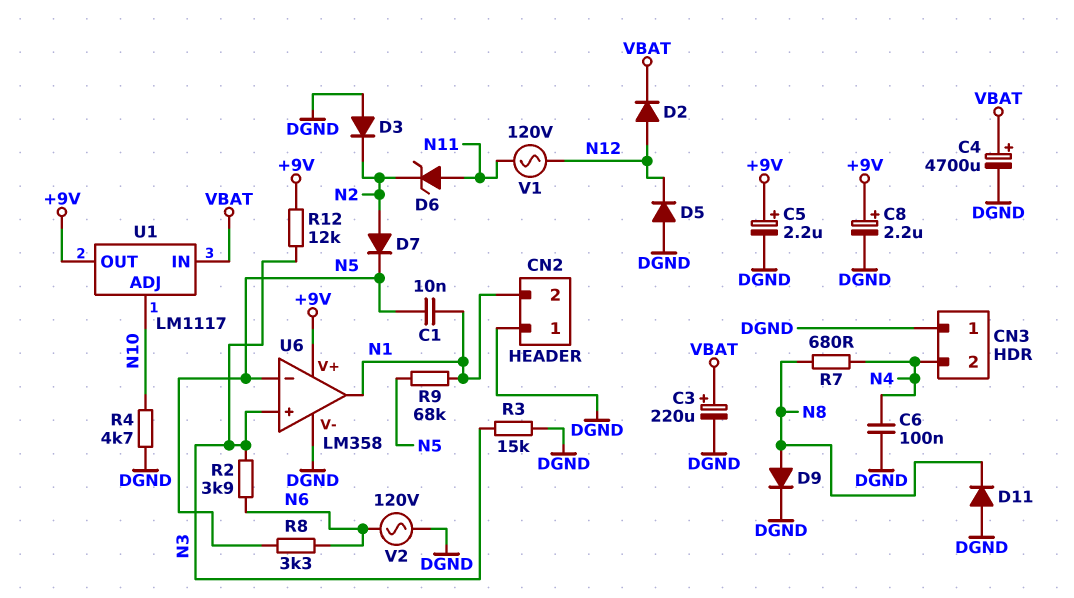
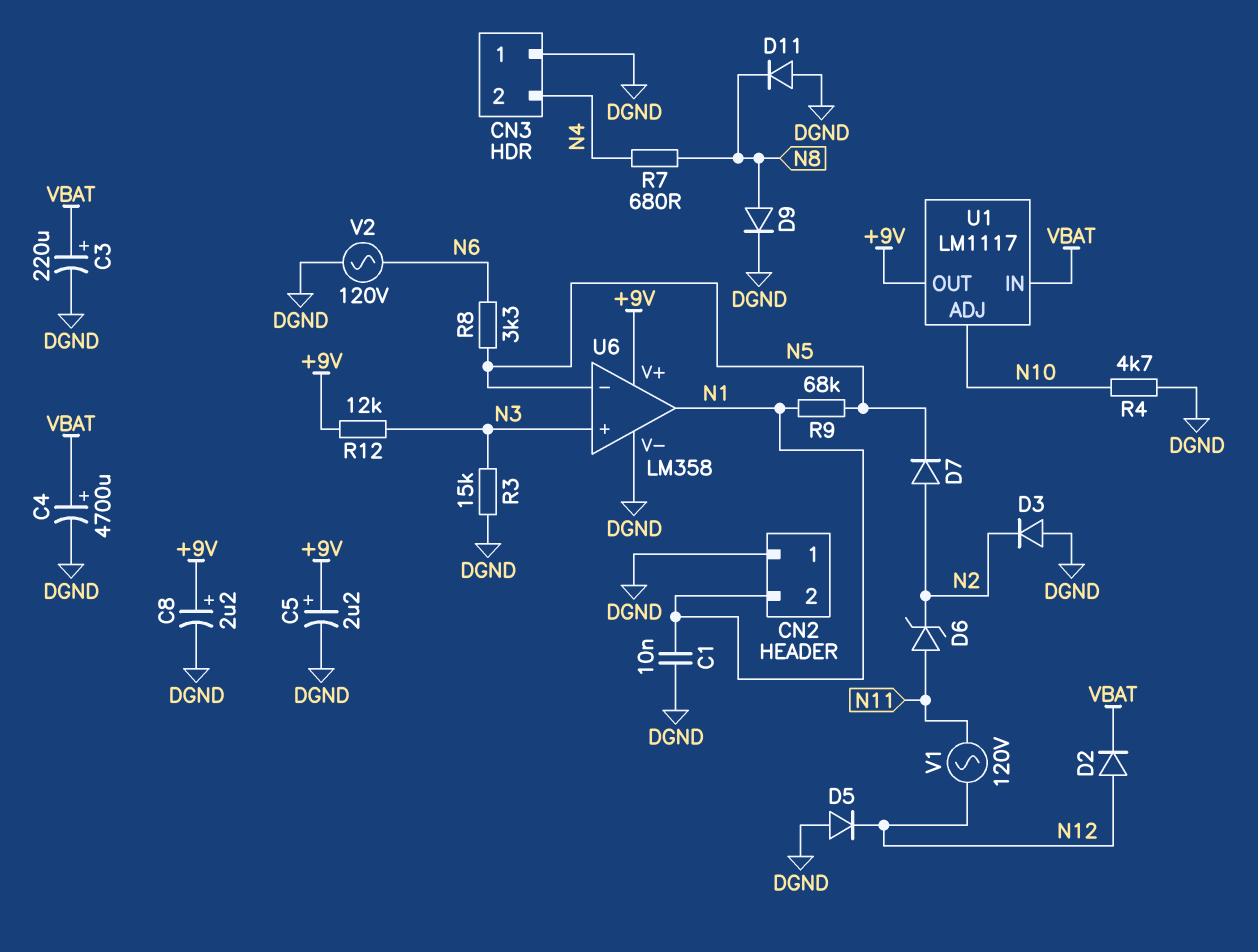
C1: 10nF (N1, N5) -> 10nF (DGND, N1)
C6: 100nF (DGND, N4) -> none
R2: 3.9k (N3, N6) -> none

